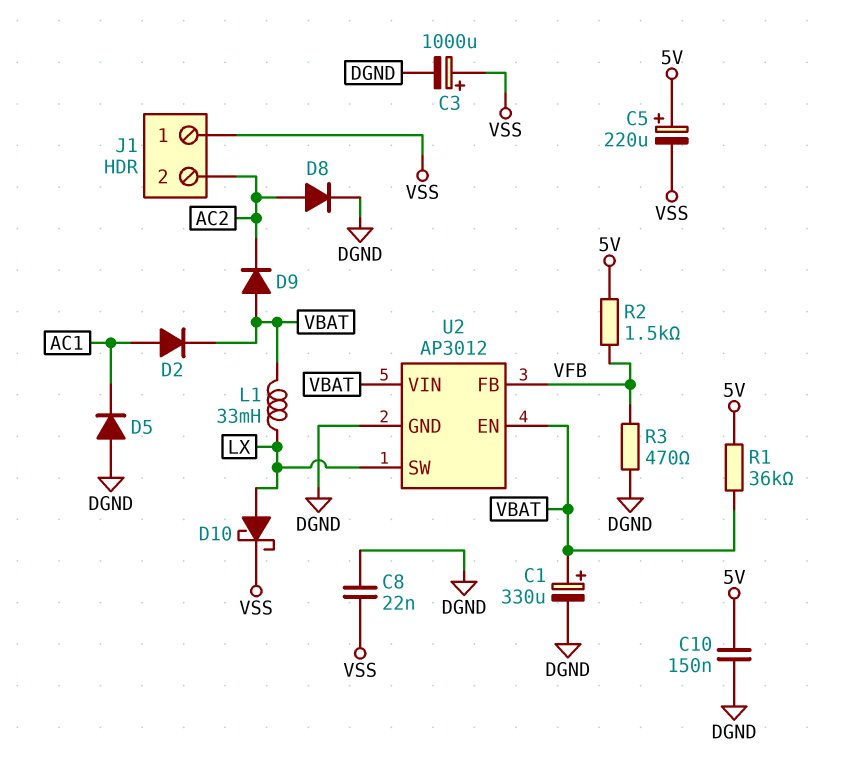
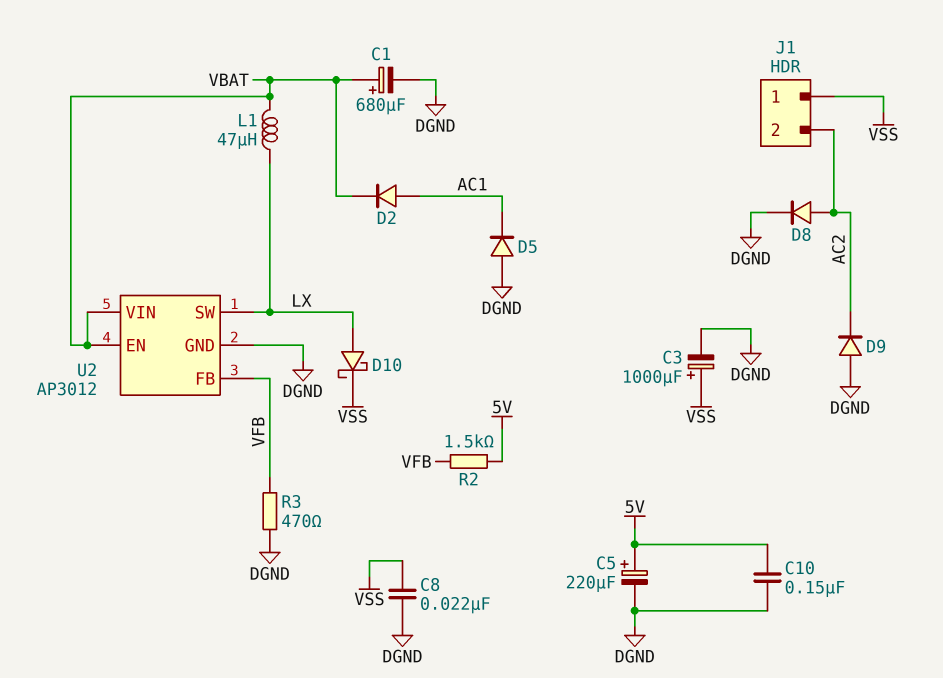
C1: 330uF (plus VBAT, minus DGND) -> 680uF (plus VBAT, minus DGND)
C5: 220uF (plus 5V, minus VSS) -> 220uF (plus 5V, minus DGND)
D9: diode (A VBAT, K AC2) -> diode (A DGND, K AC2)
L1: 33mH (LX, VBAT) -> 47uH (LX, VBAT)
R1: 36k (5V, VBAT) -> none

